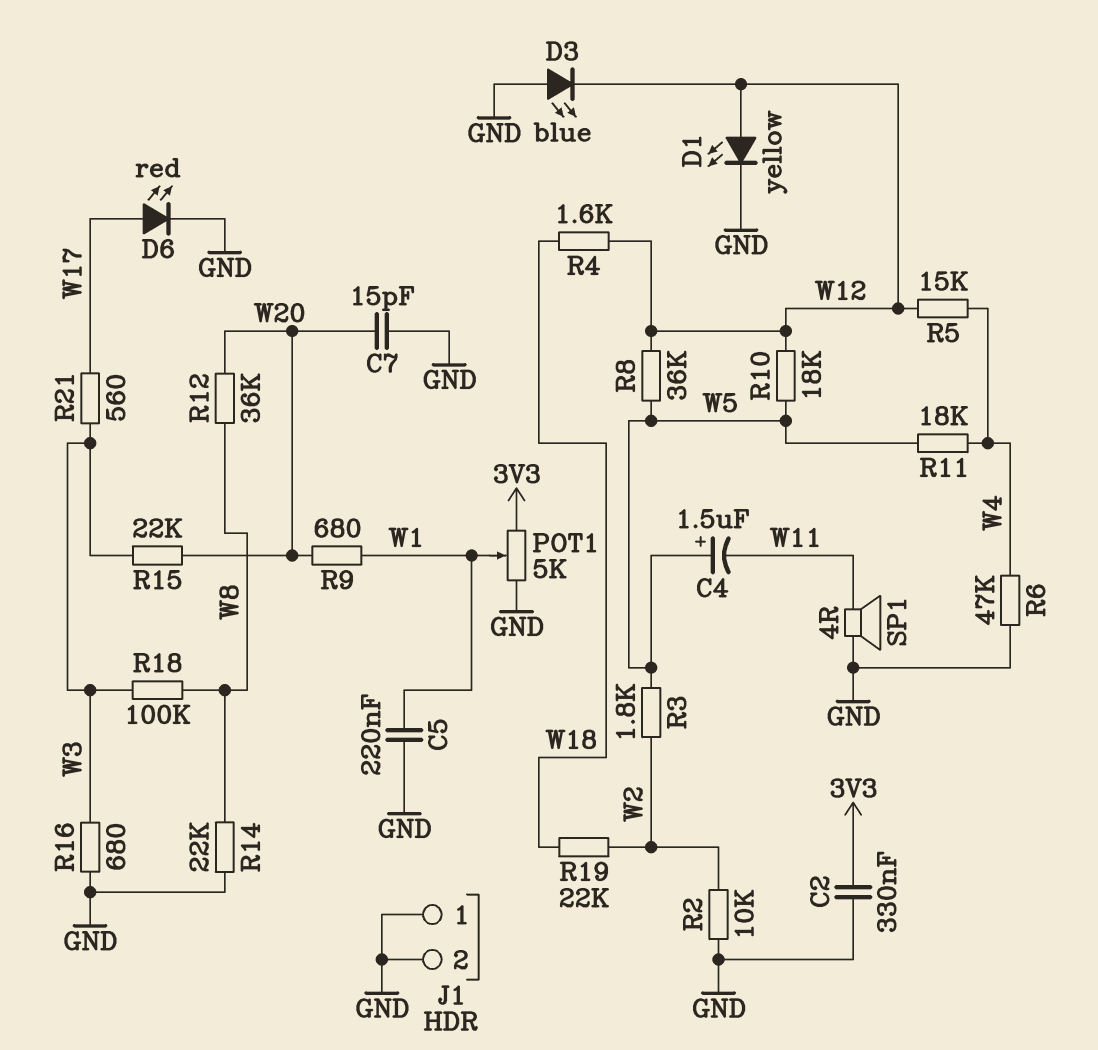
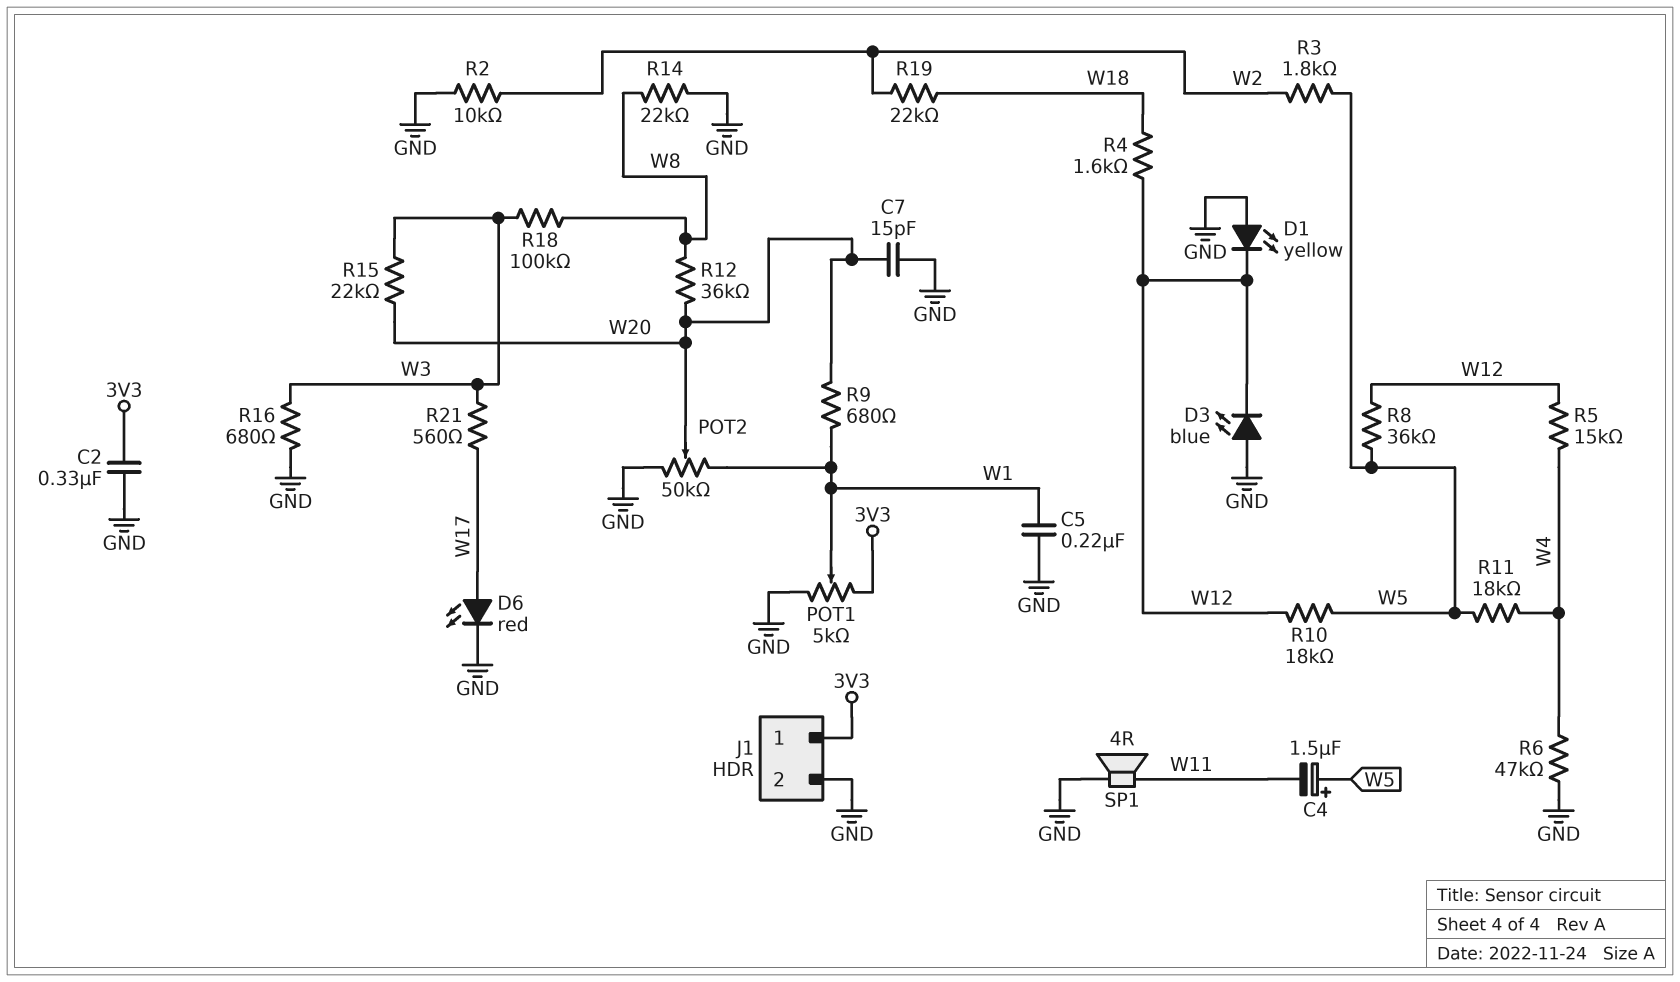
D1: LED yellow (A W12, K GND) -> LED yellow (A GND, K W12)
J1 pin 1: GND -> 3V3
POT2: none -> 50k (GND, W1, wiper W20)

